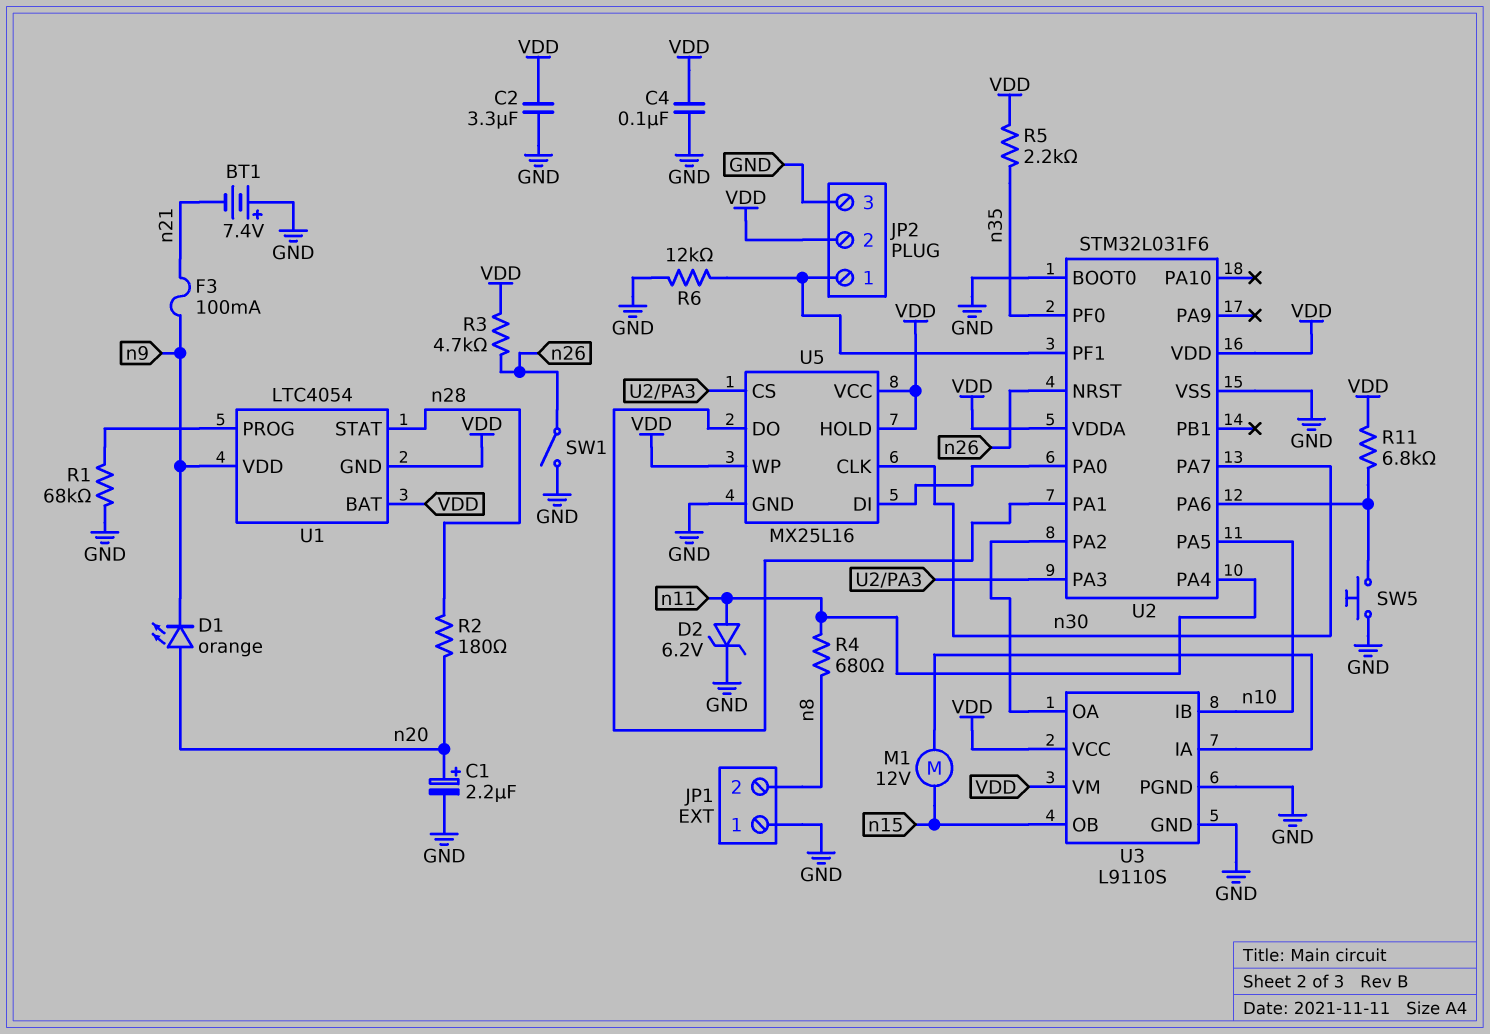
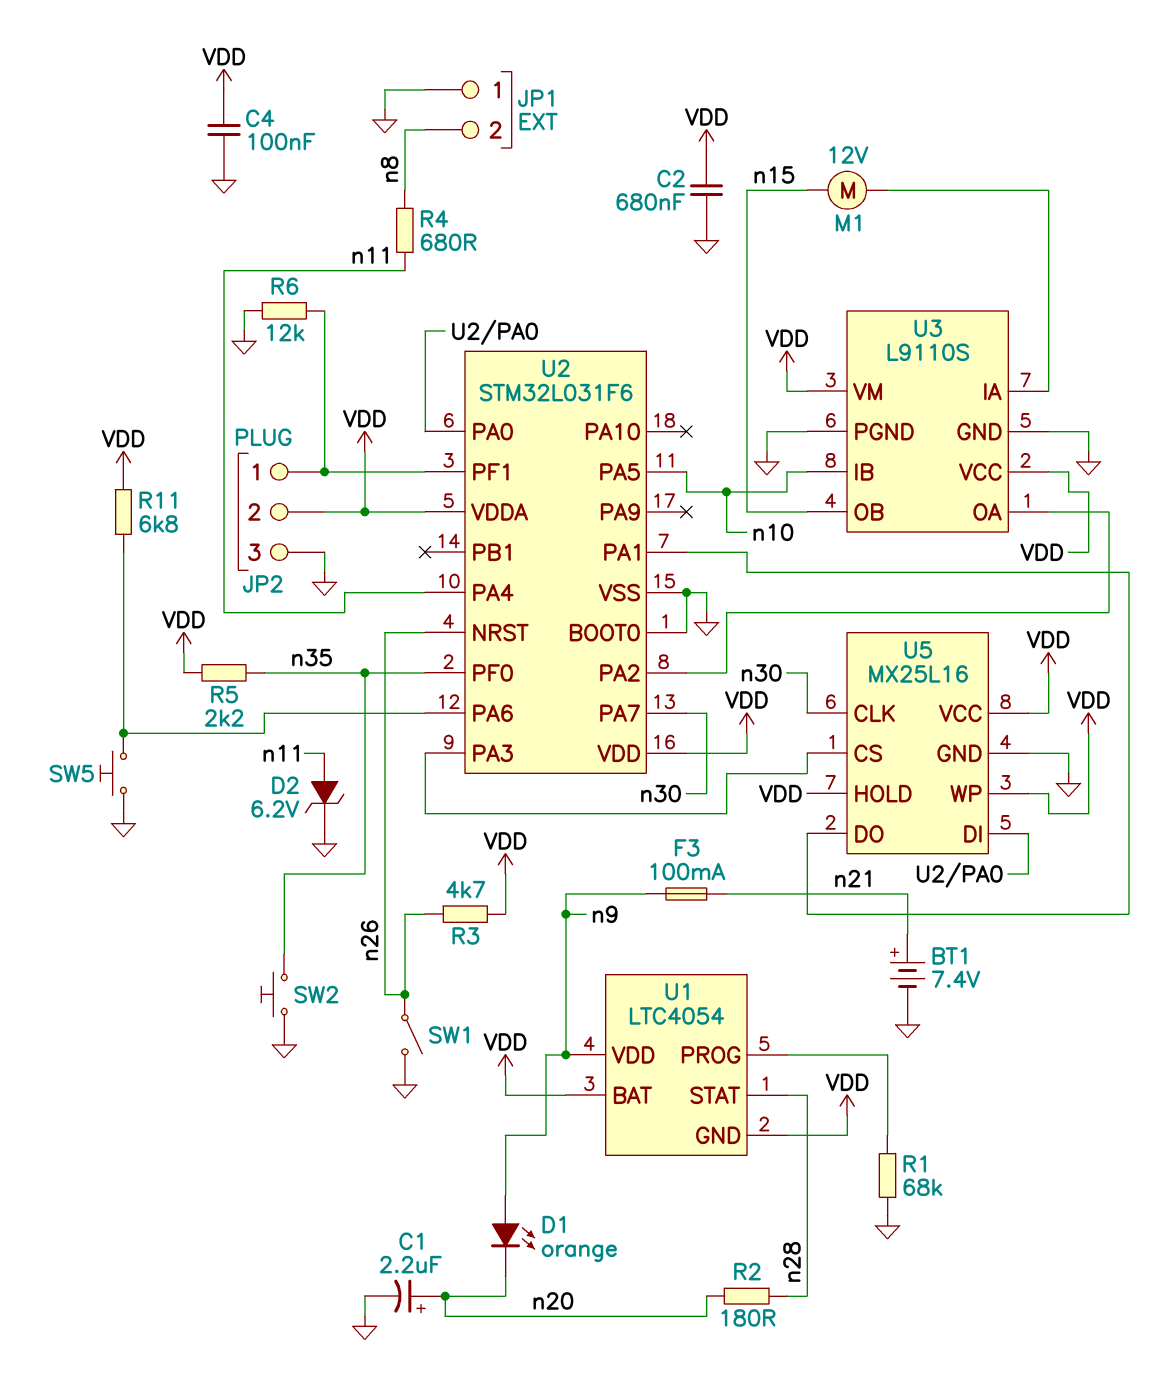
BT1: 7.4V (plus GND, minus n21) -> 7.4V (plus n21, minus GND)
C2: 3.3uF (GND, VDD) -> 680nF (GND, VDD)
D1: LED orange (A n20, K n9) -> LED orange (A n9, K n20)
SW2: none -> button (GND, n35)

